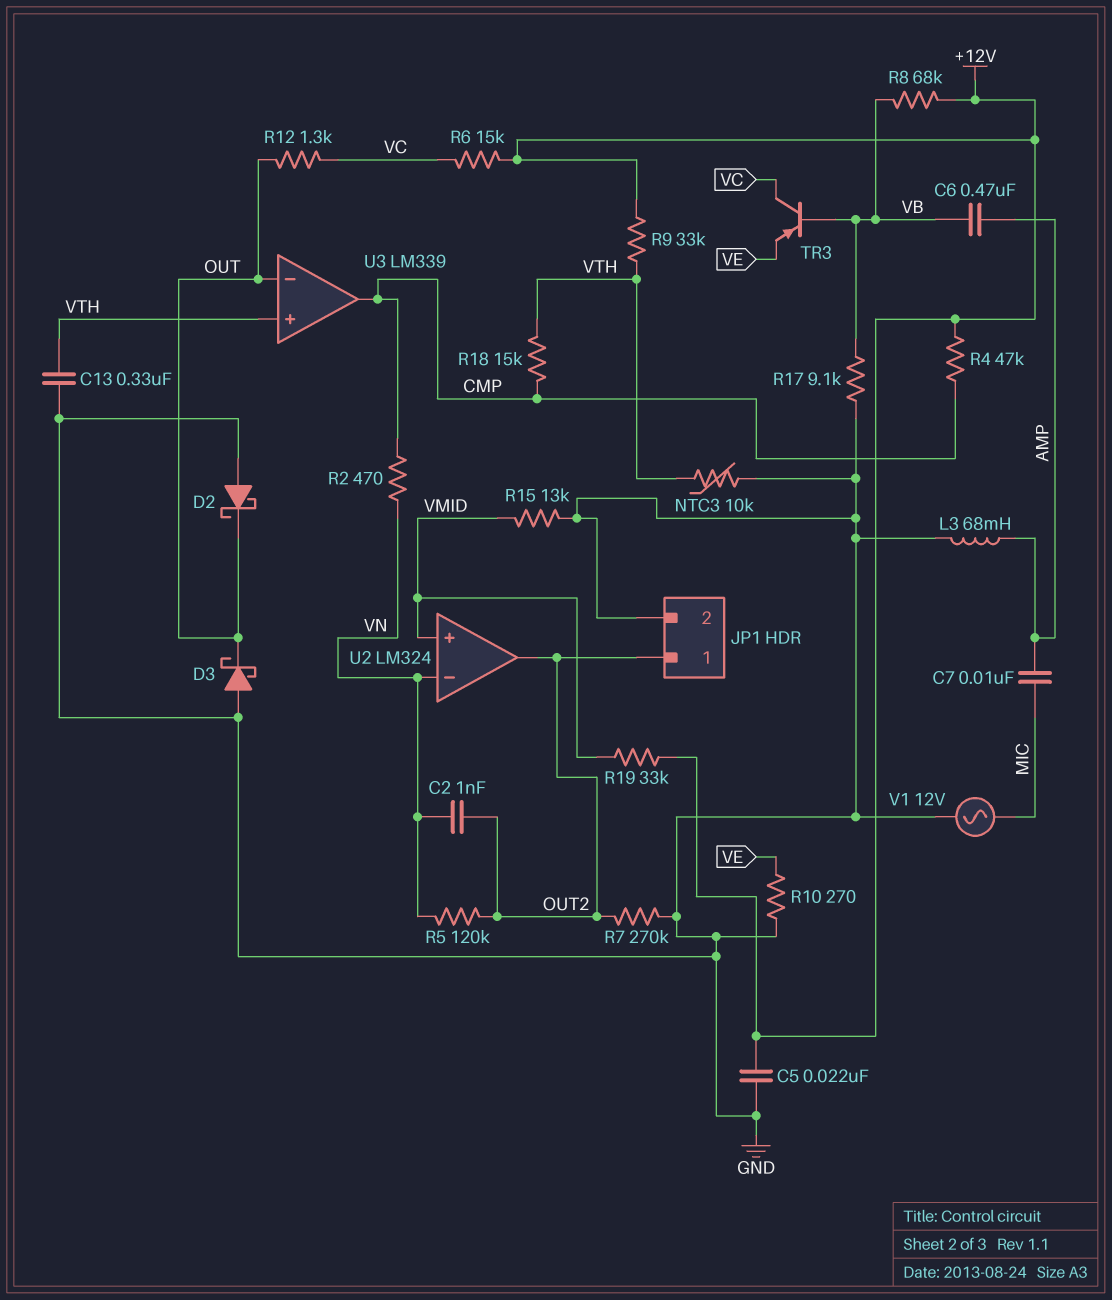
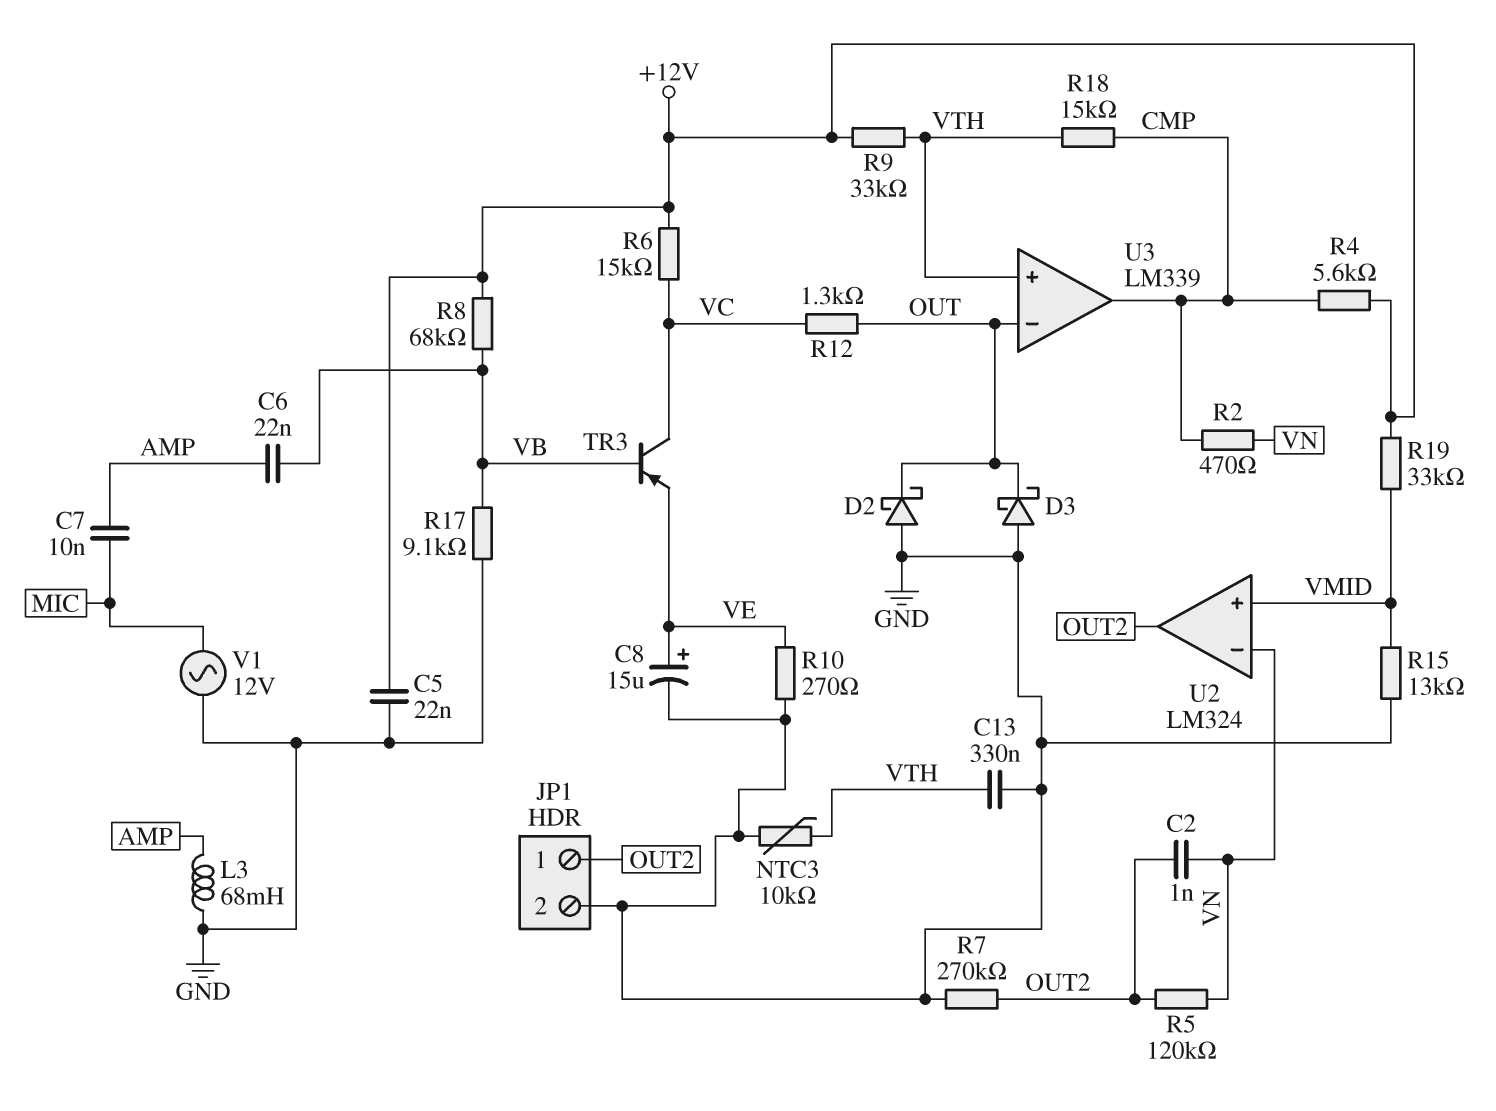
C6: 470nF (AMP, VB) -> 22nF (AMP, VB)
C8: none -> 15uF (plus VE, minus GND)
R4: 47k (+12V, CMP) -> 5.6k (+12V, CMP)

